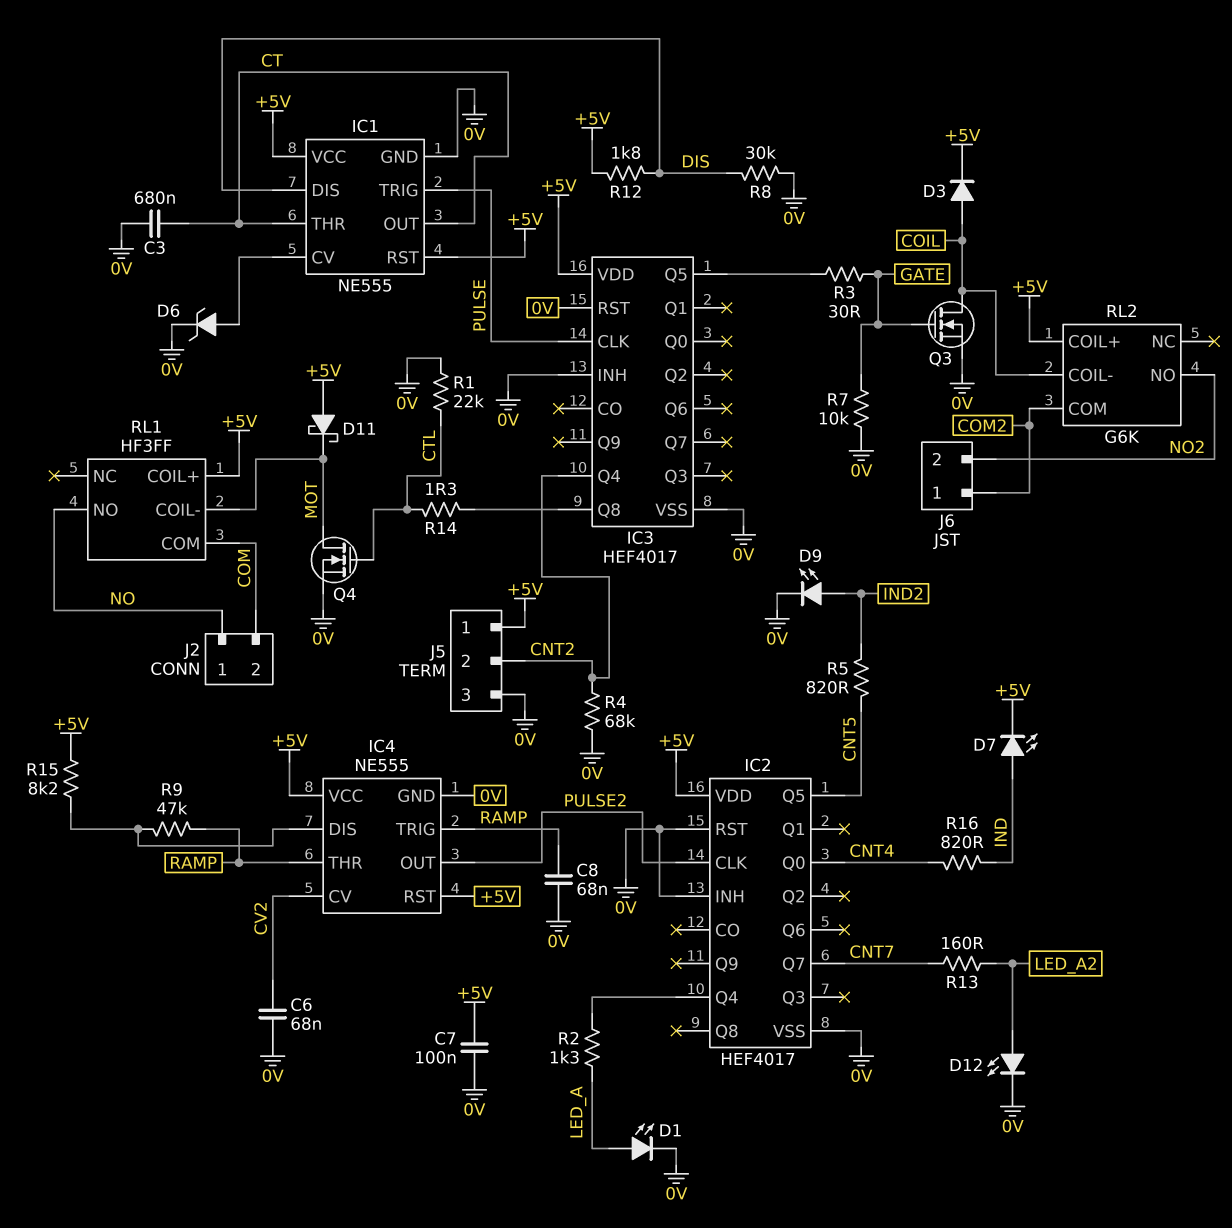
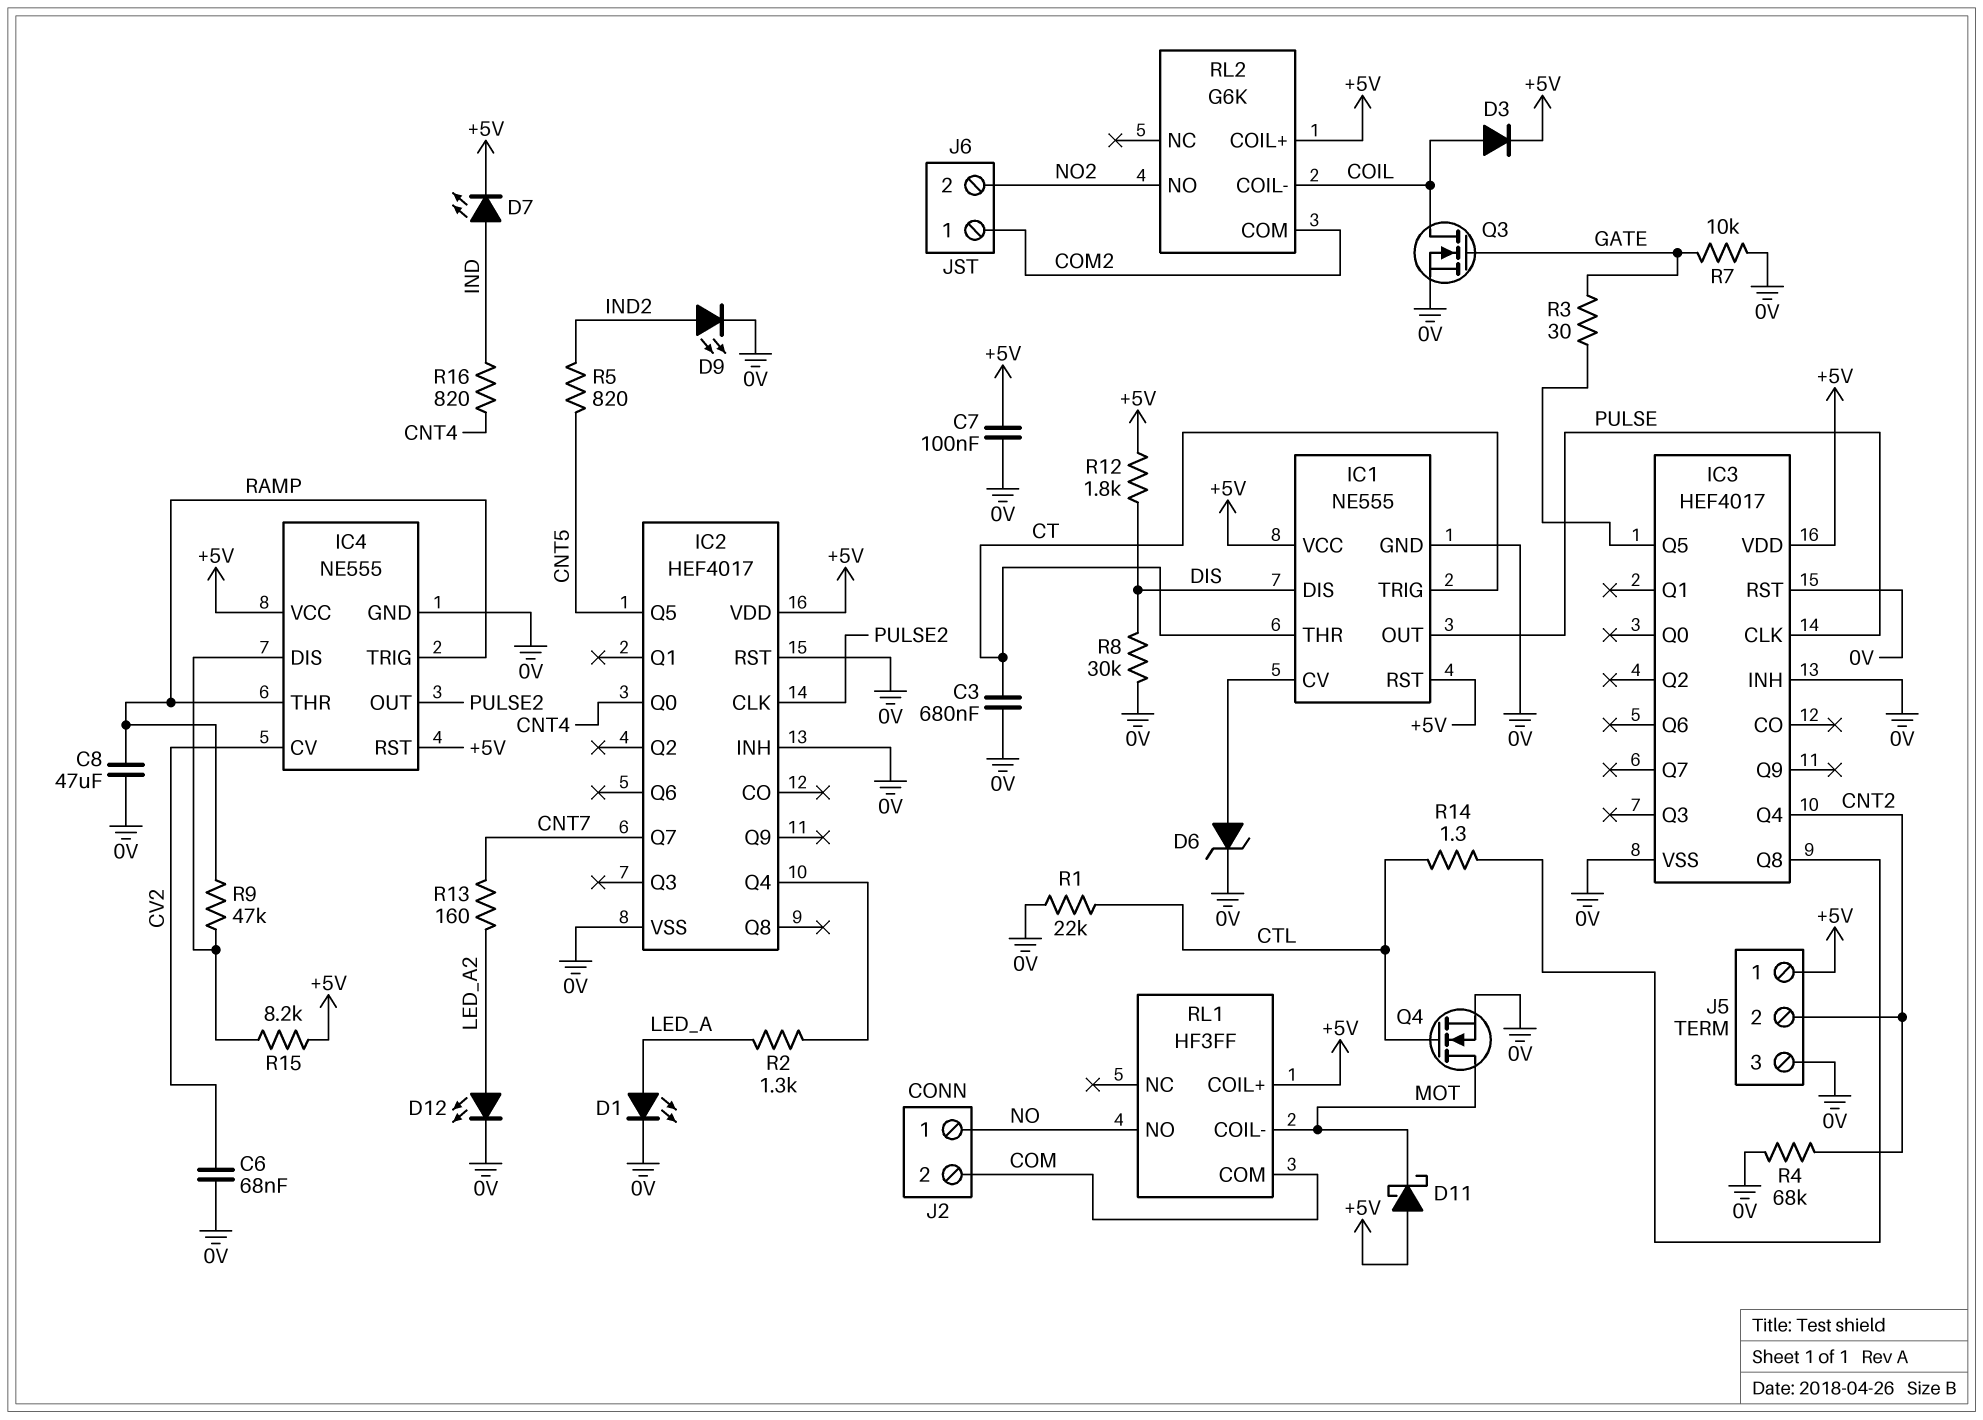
C8: 68nF (0V, RAMP) -> 47uF (0V, RAMP)
IC1 pin OUT: CT -> PULSE
IC1 pin TRIG: PULSE -> CT

